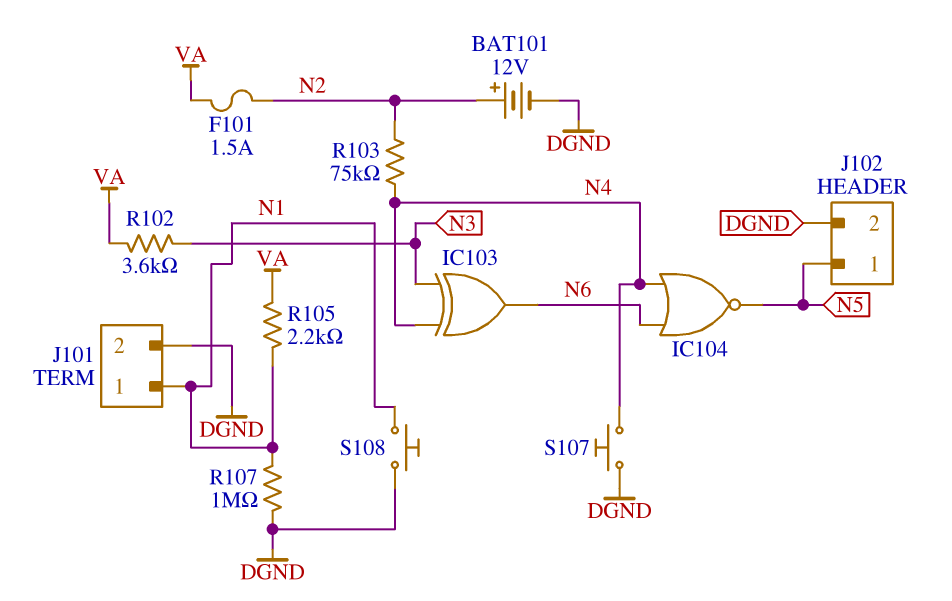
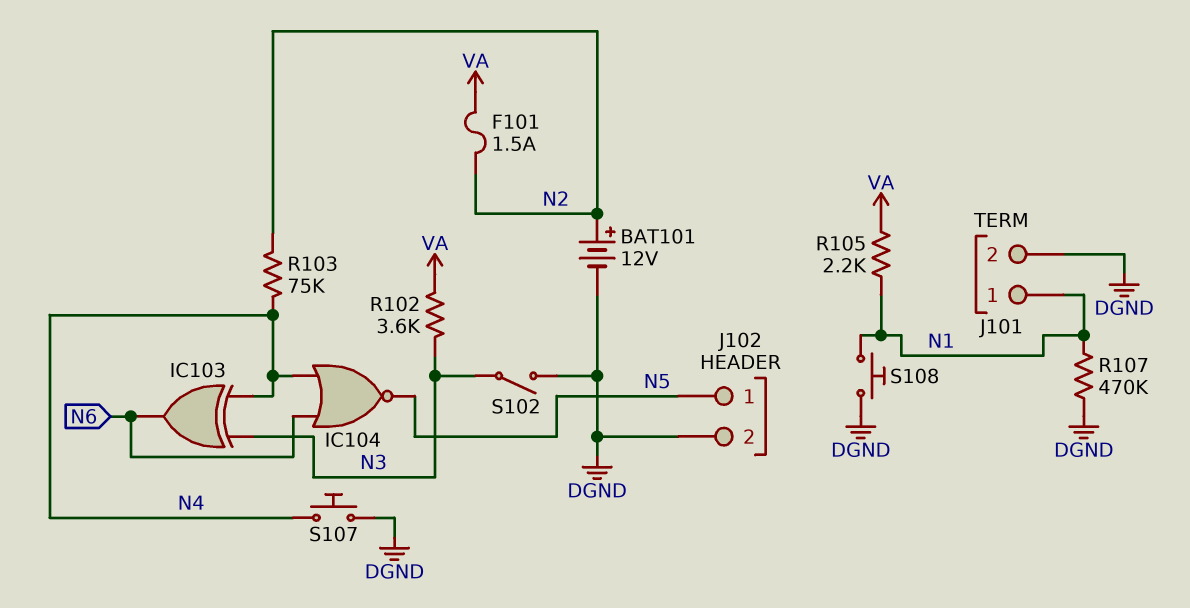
R107: 1M (DGND, N1) -> 470k (DGND, N1)
S102: none -> switch (DGND, N3)

